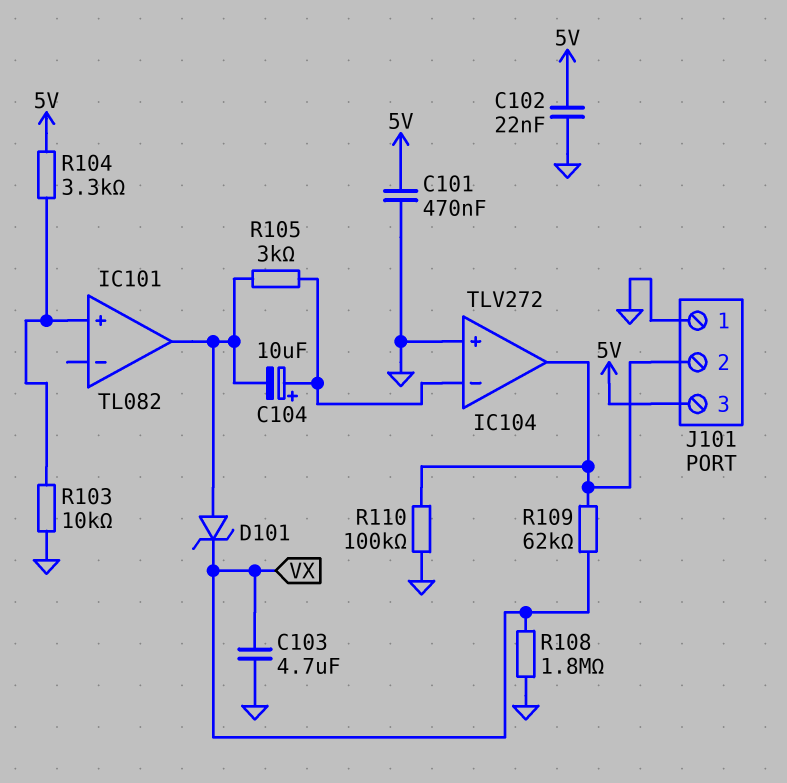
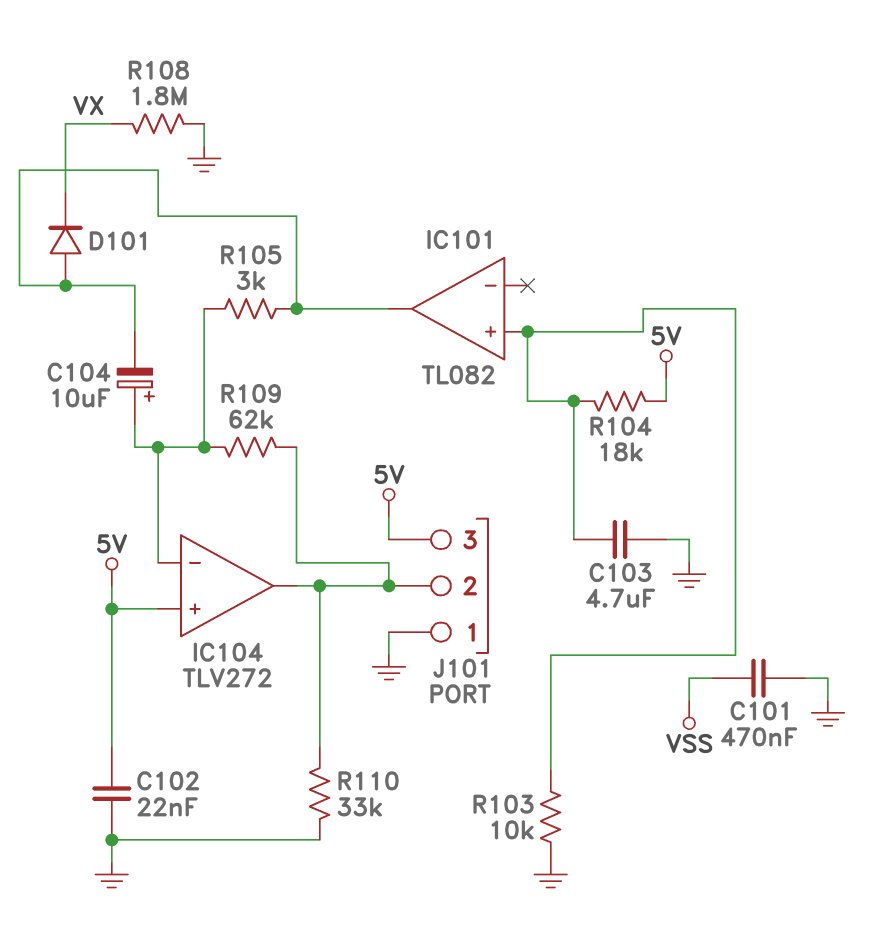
C101: 470nF (5V, GND) -> 470nF (GND, VSS)
C103: 4.7uF (GND, VX) -> 4.7uF (GND, IC101/in+)
D101: zener (A IC101/out, K VX) -> diode (A IC101/out, K VX)
IC104 pin in+: GND -> 5V
R104: 3.3k (5V, IC101/in+) -> 18k (5V, IC101/in+)
R109: 62k (IC104/out, VX) -> 62k (IC104/in-, IC104/out)
R110: 100k (GND, IC104/out) -> 33k (GND, IC104/out)

